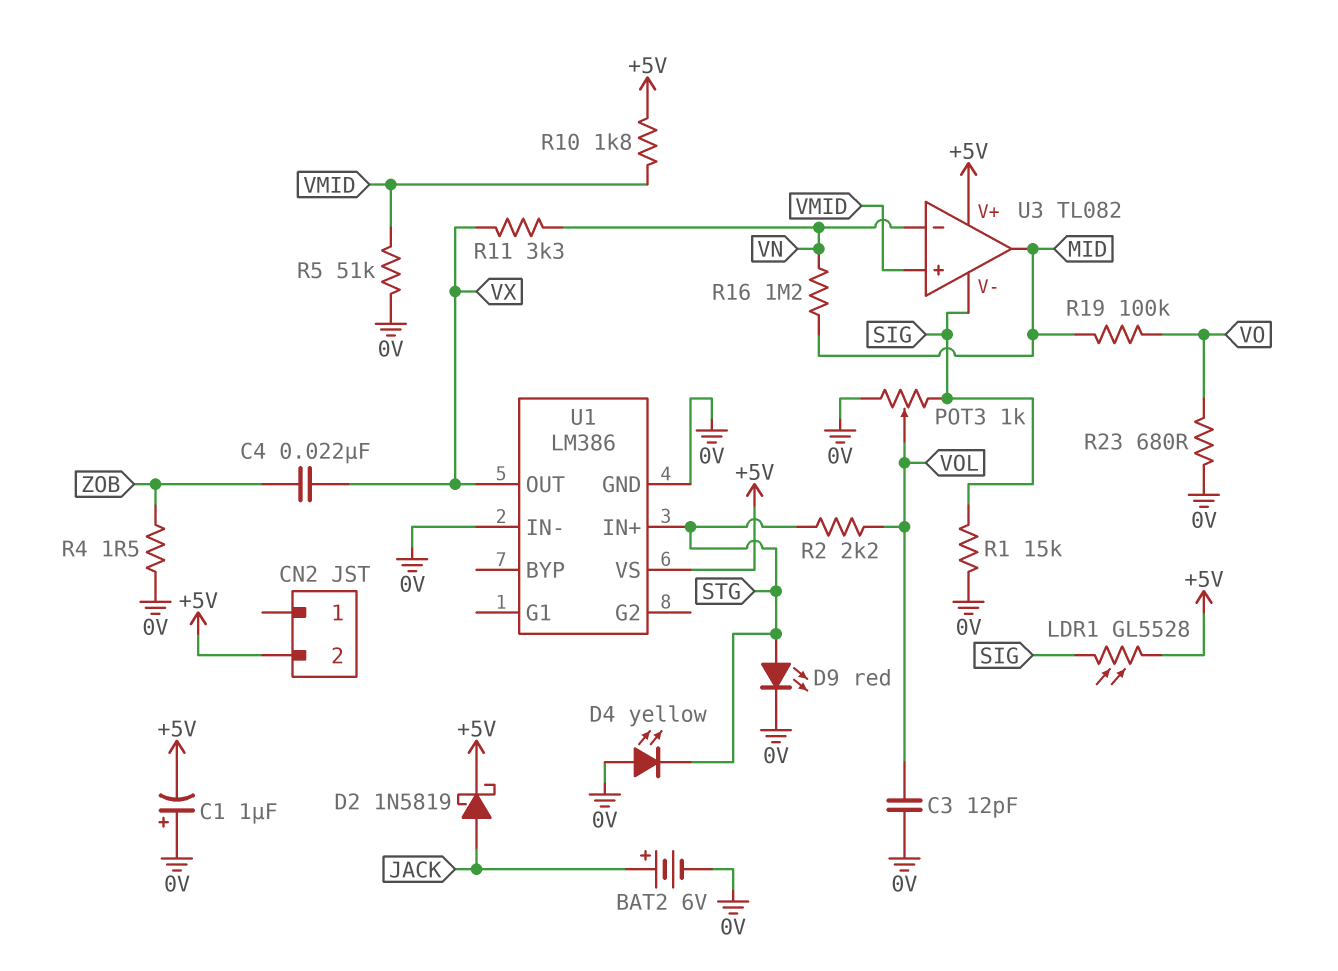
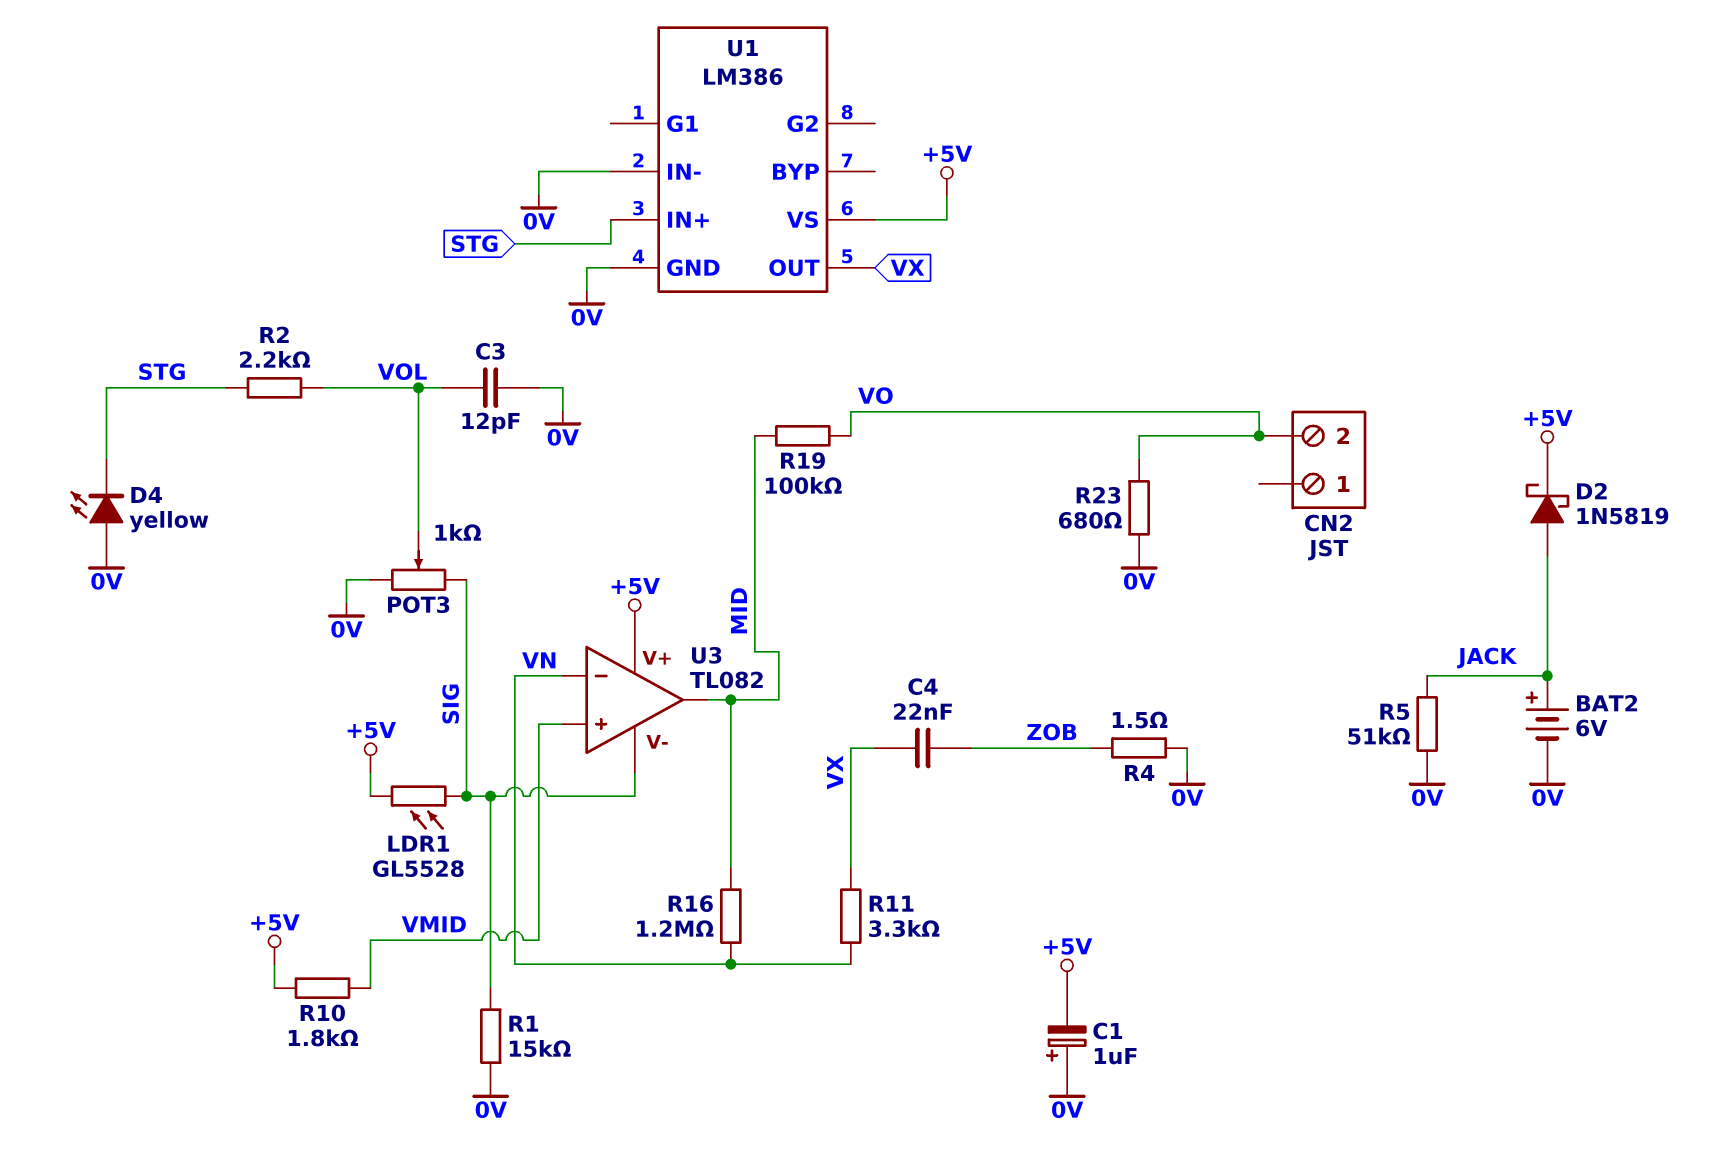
CN2 pin 2: +5V -> VO
D9: LED red (A STG, K 0V) -> none
R5: 51k (0V, VMID) -> 51k (0V, JACK)

